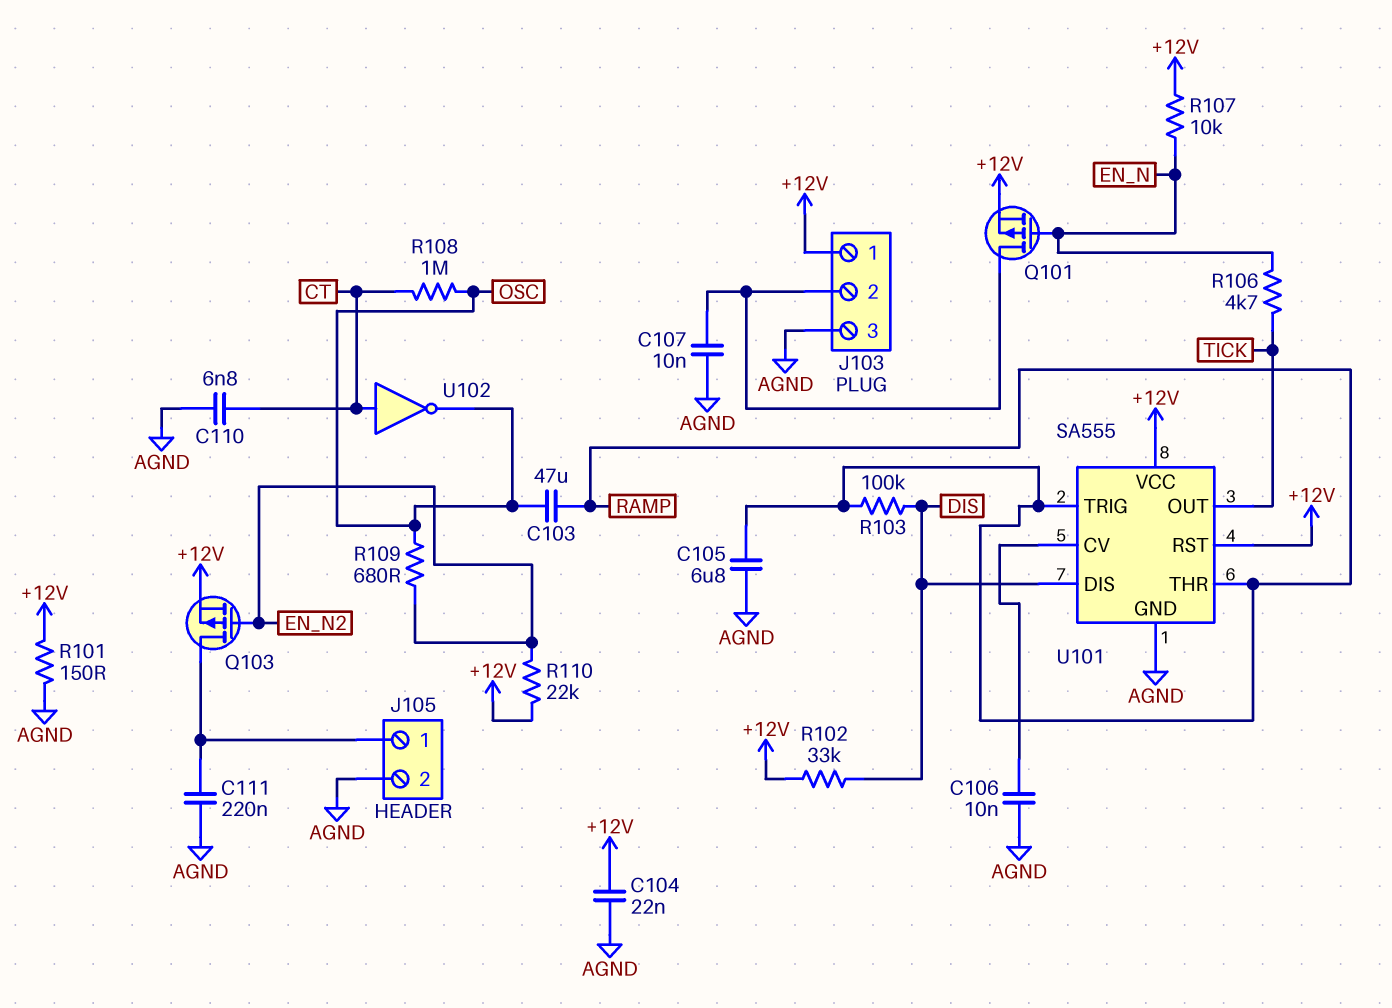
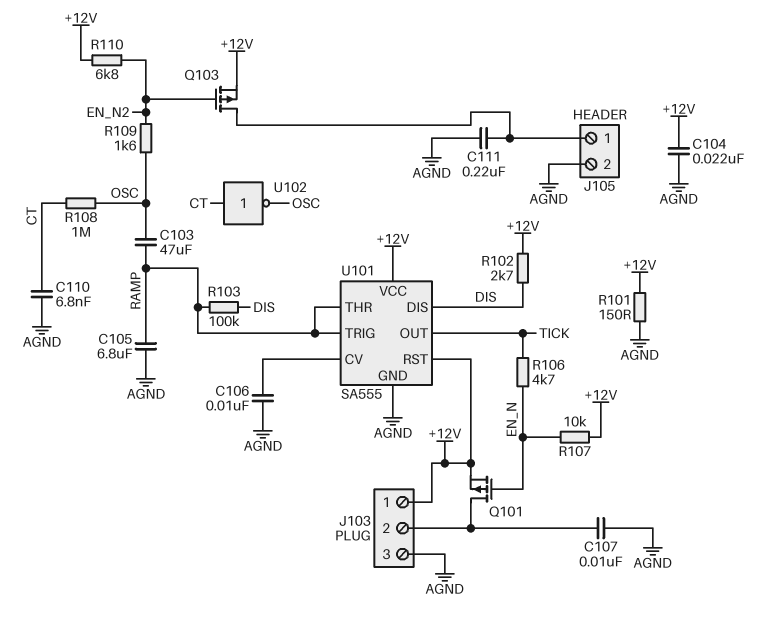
R102: 33k (+12V, DIS) -> 2.7k (+12V, DIS)
R109: 680 (EN_N2, OSC) -> 1.6k (EN_N2, OSC)
R110: 22k (+12V, EN_N2) -> 6.8k (+12V, EN_N2)

